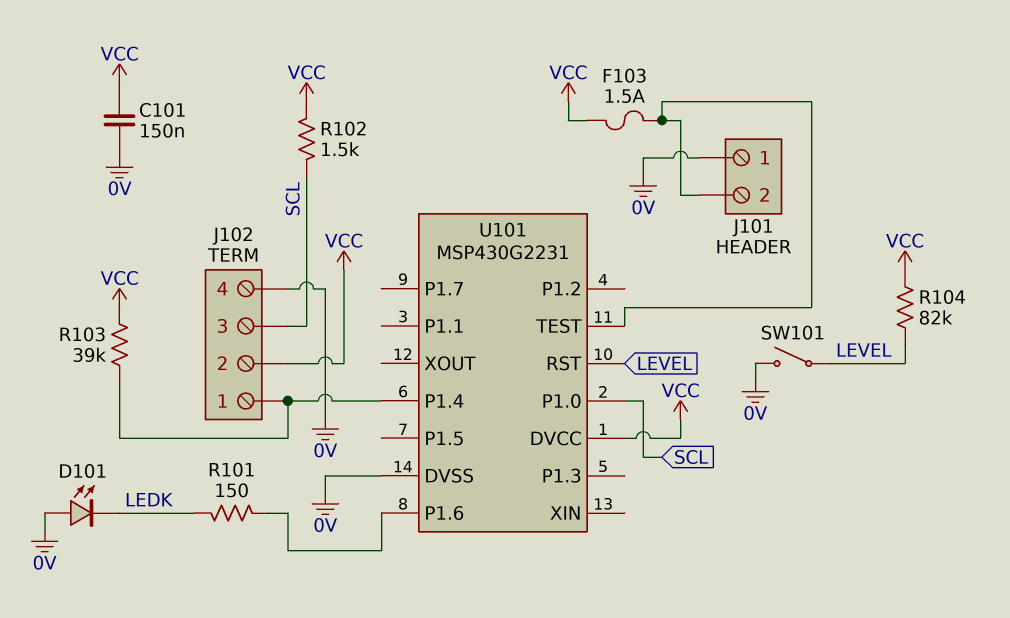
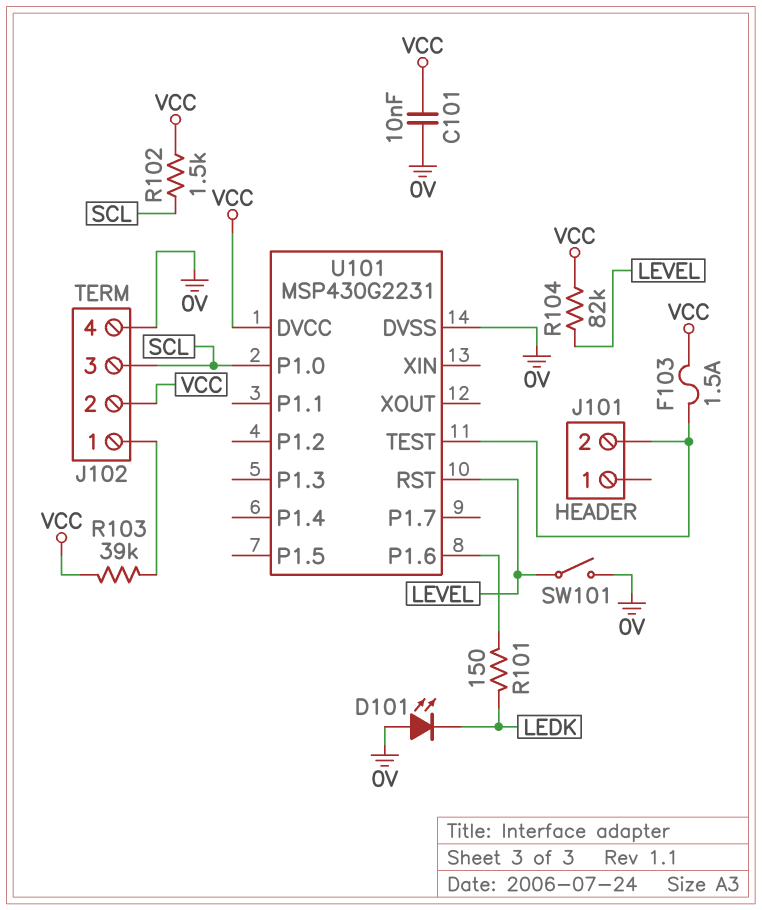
C101: 150nF (0V, VCC) -> 10nF (0V, VCC)
J101 pin 1: 0V -> none
U101 pin P1.4: J102/1 -> none

